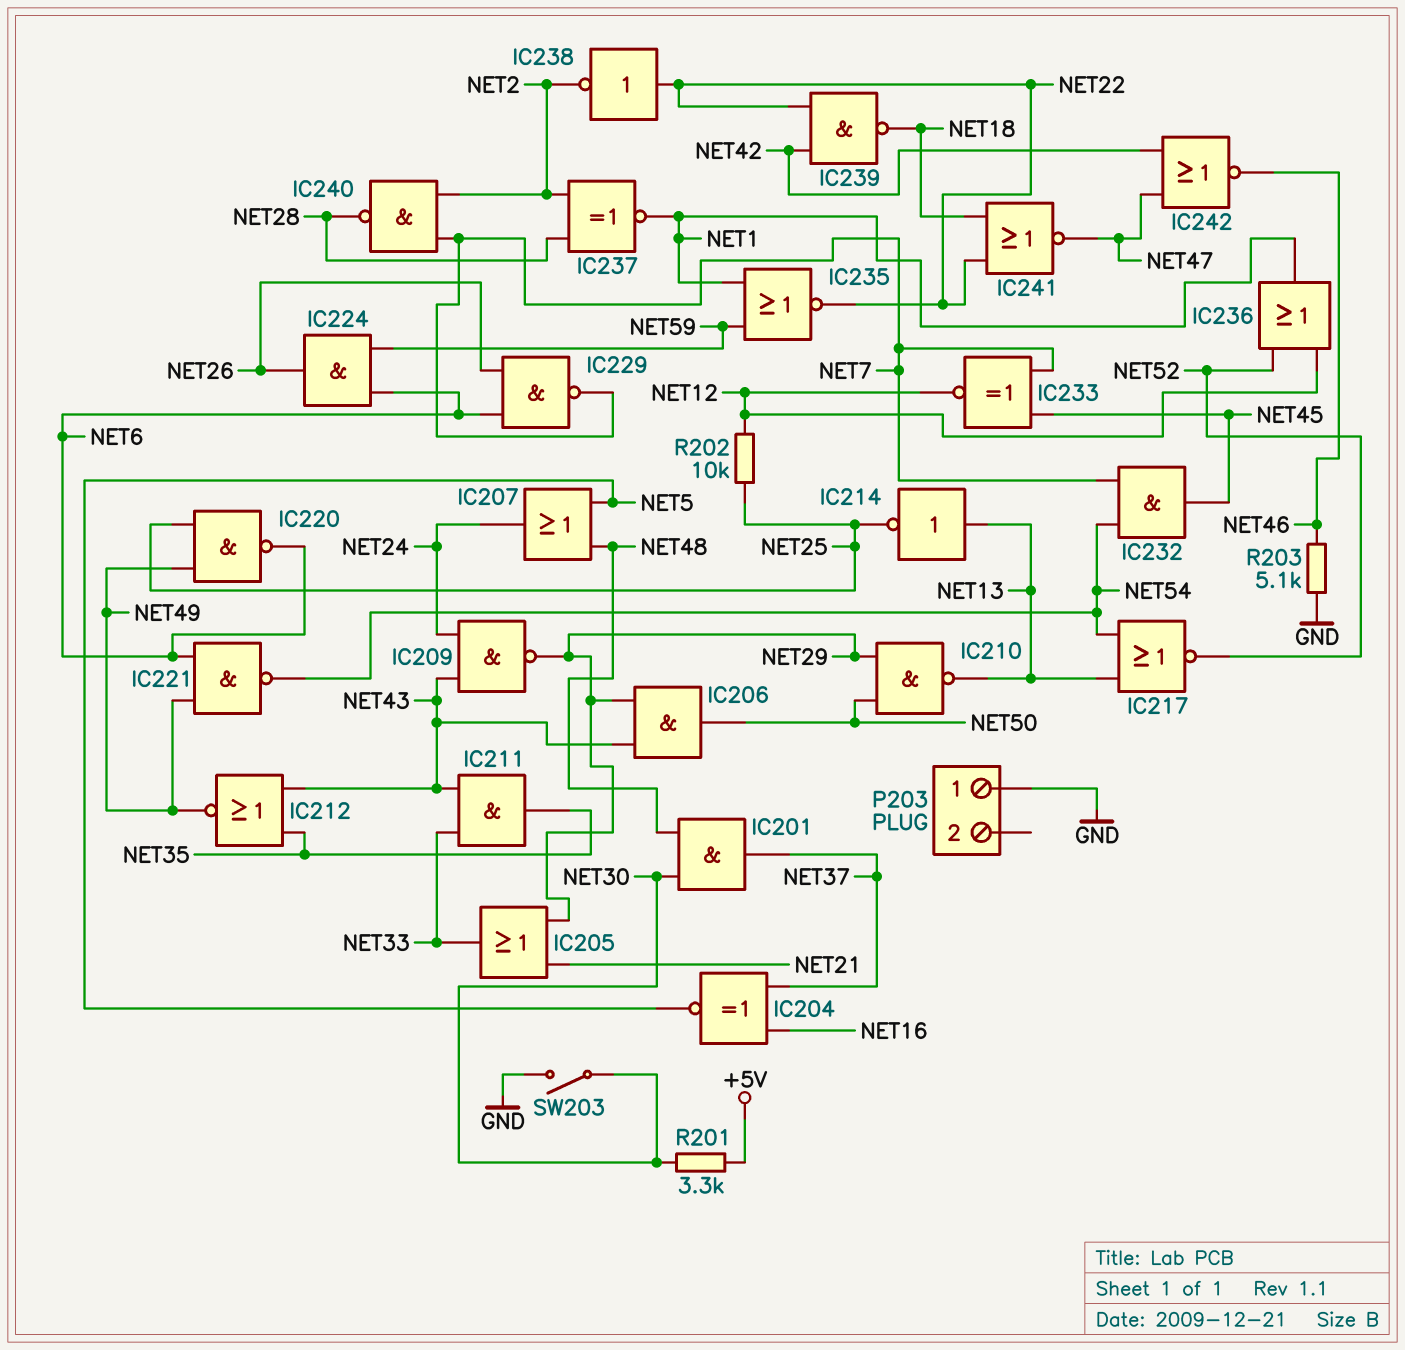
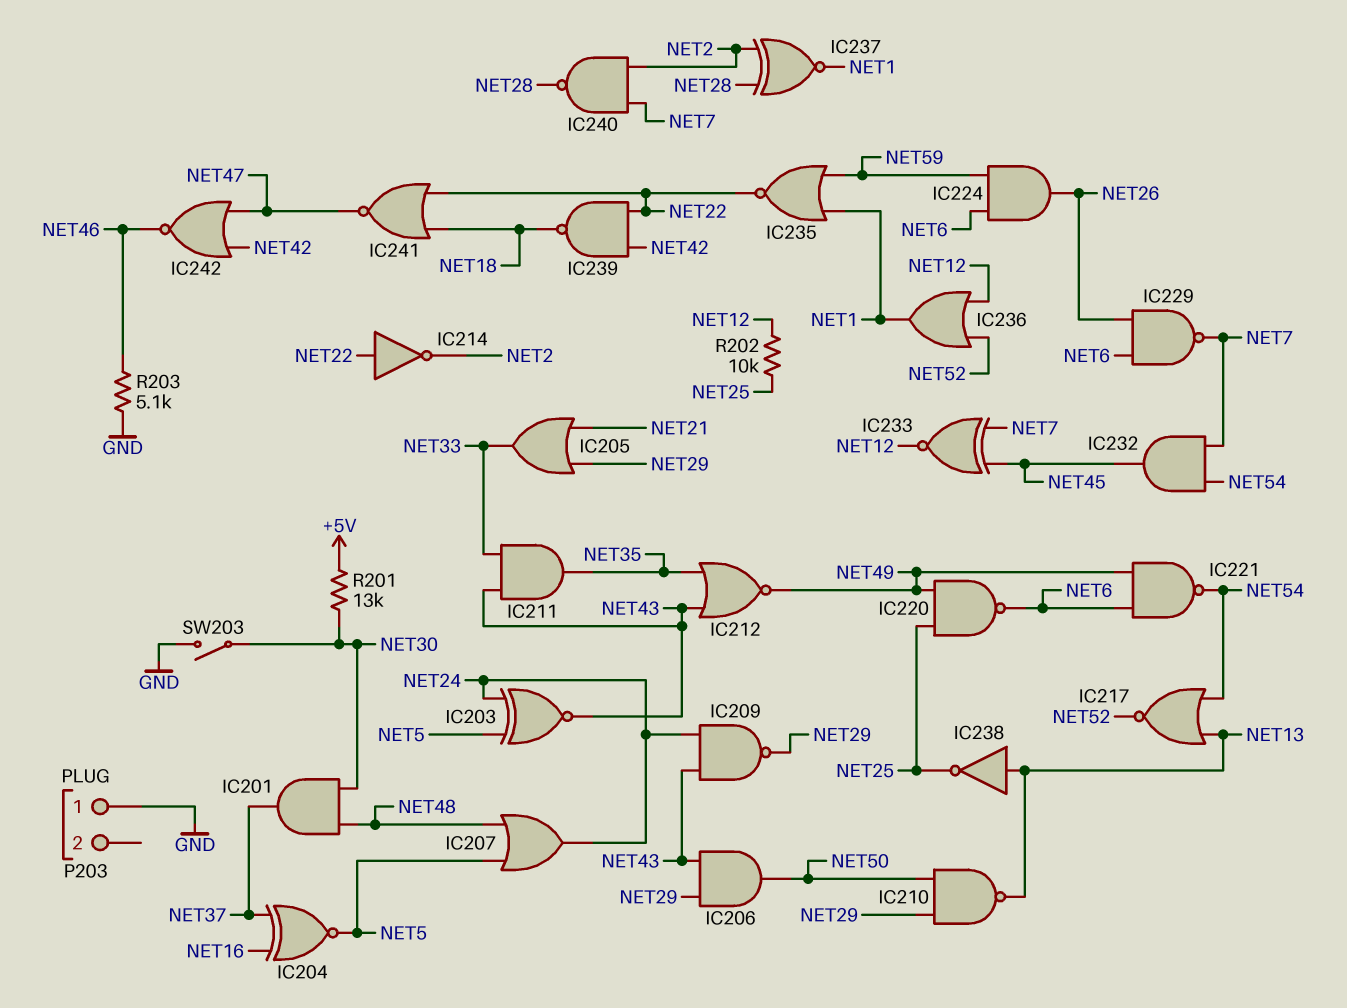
IC203: none -> XNOR (in NET5, in NET24, out NET43)
IC214: NOT (in NET13, out NET25) -> NOT (in NET22, out NET2)
IC238: NOT (in NET22, out NET2) -> NOT (in NET13, out NET25)
R201: 3.3k (+5V, NET30) -> 13k (+5V, NET30)

